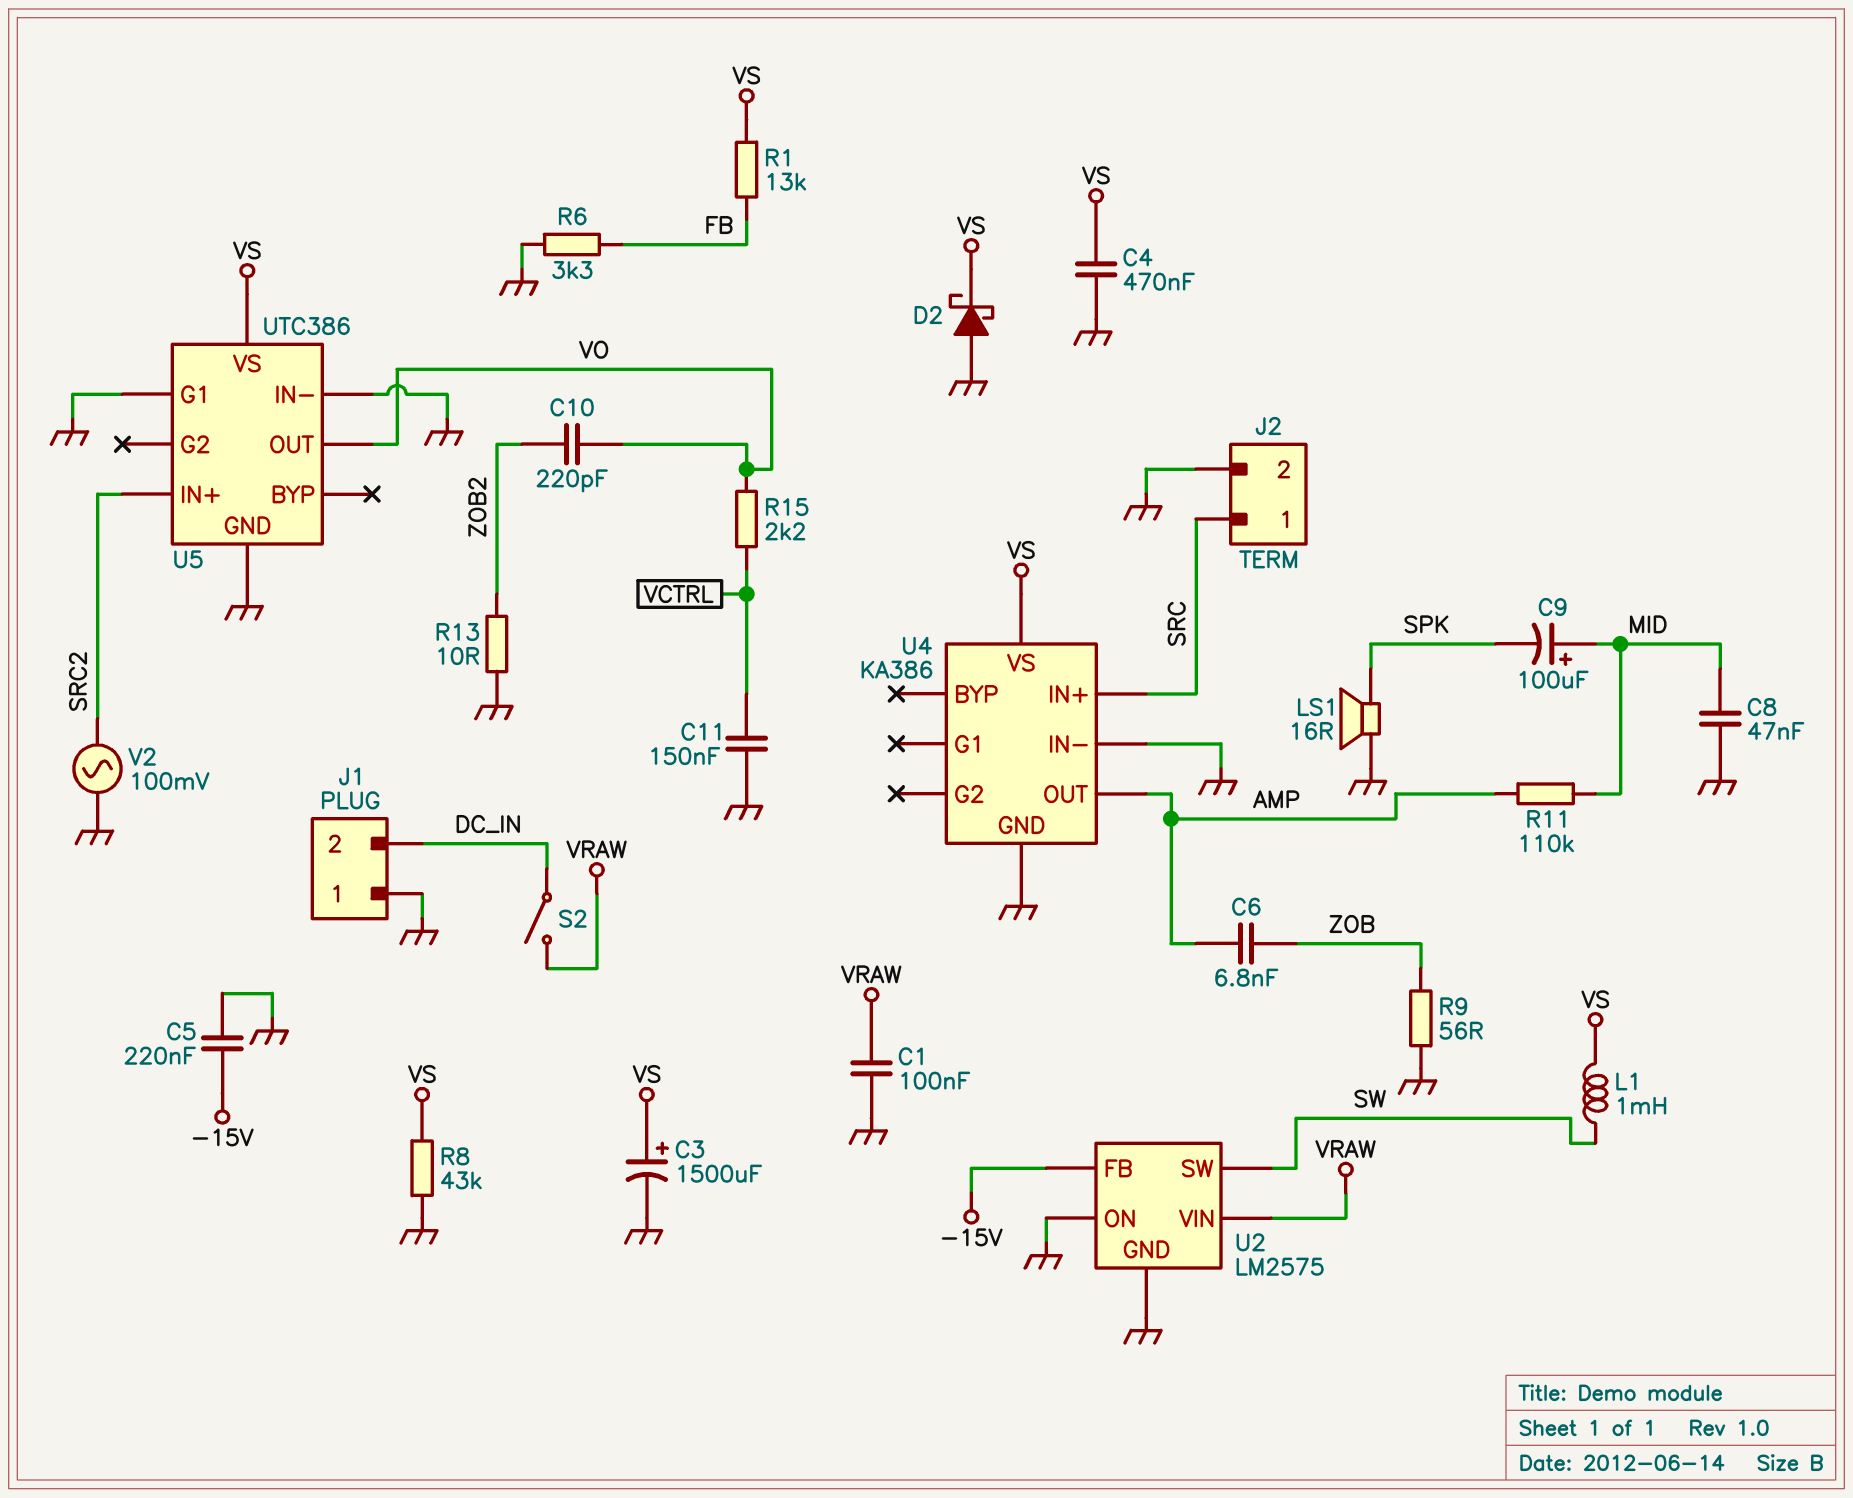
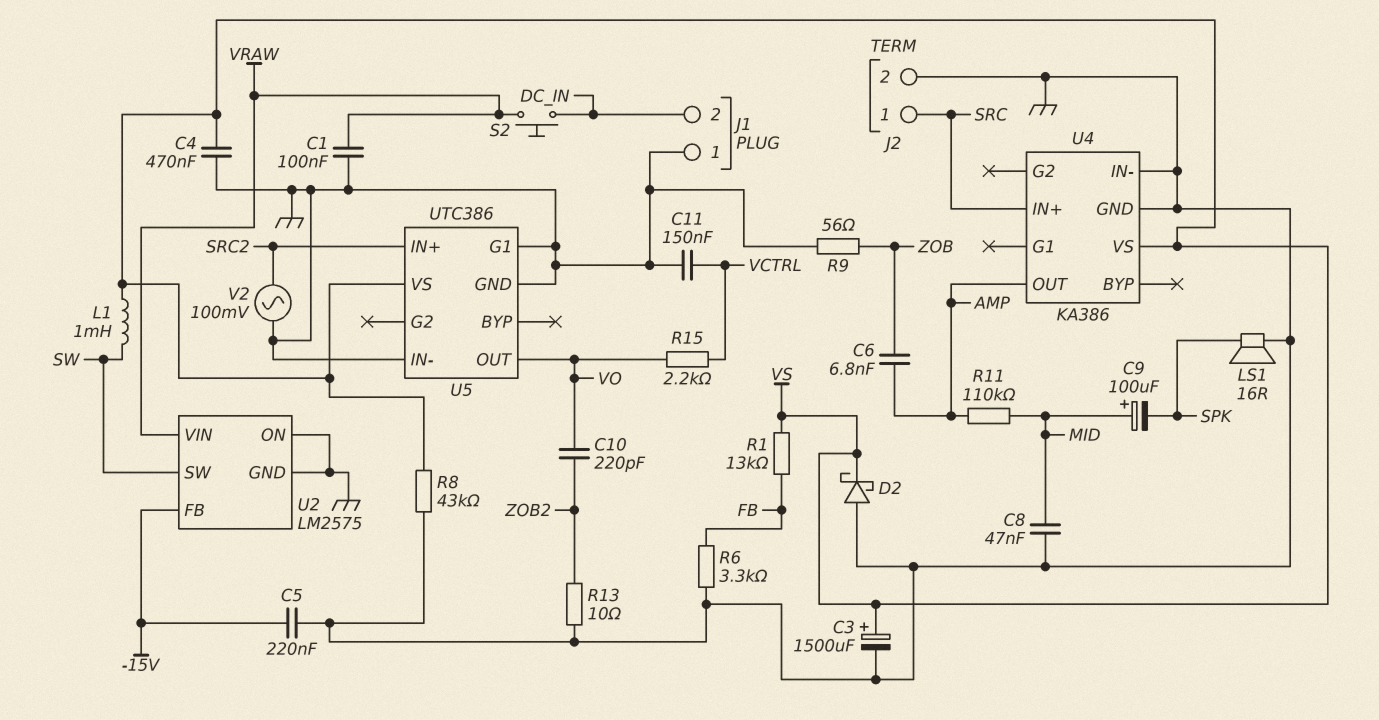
S2: switch (DC_IN, VRAW) -> button (DC_IN, VRAW)

